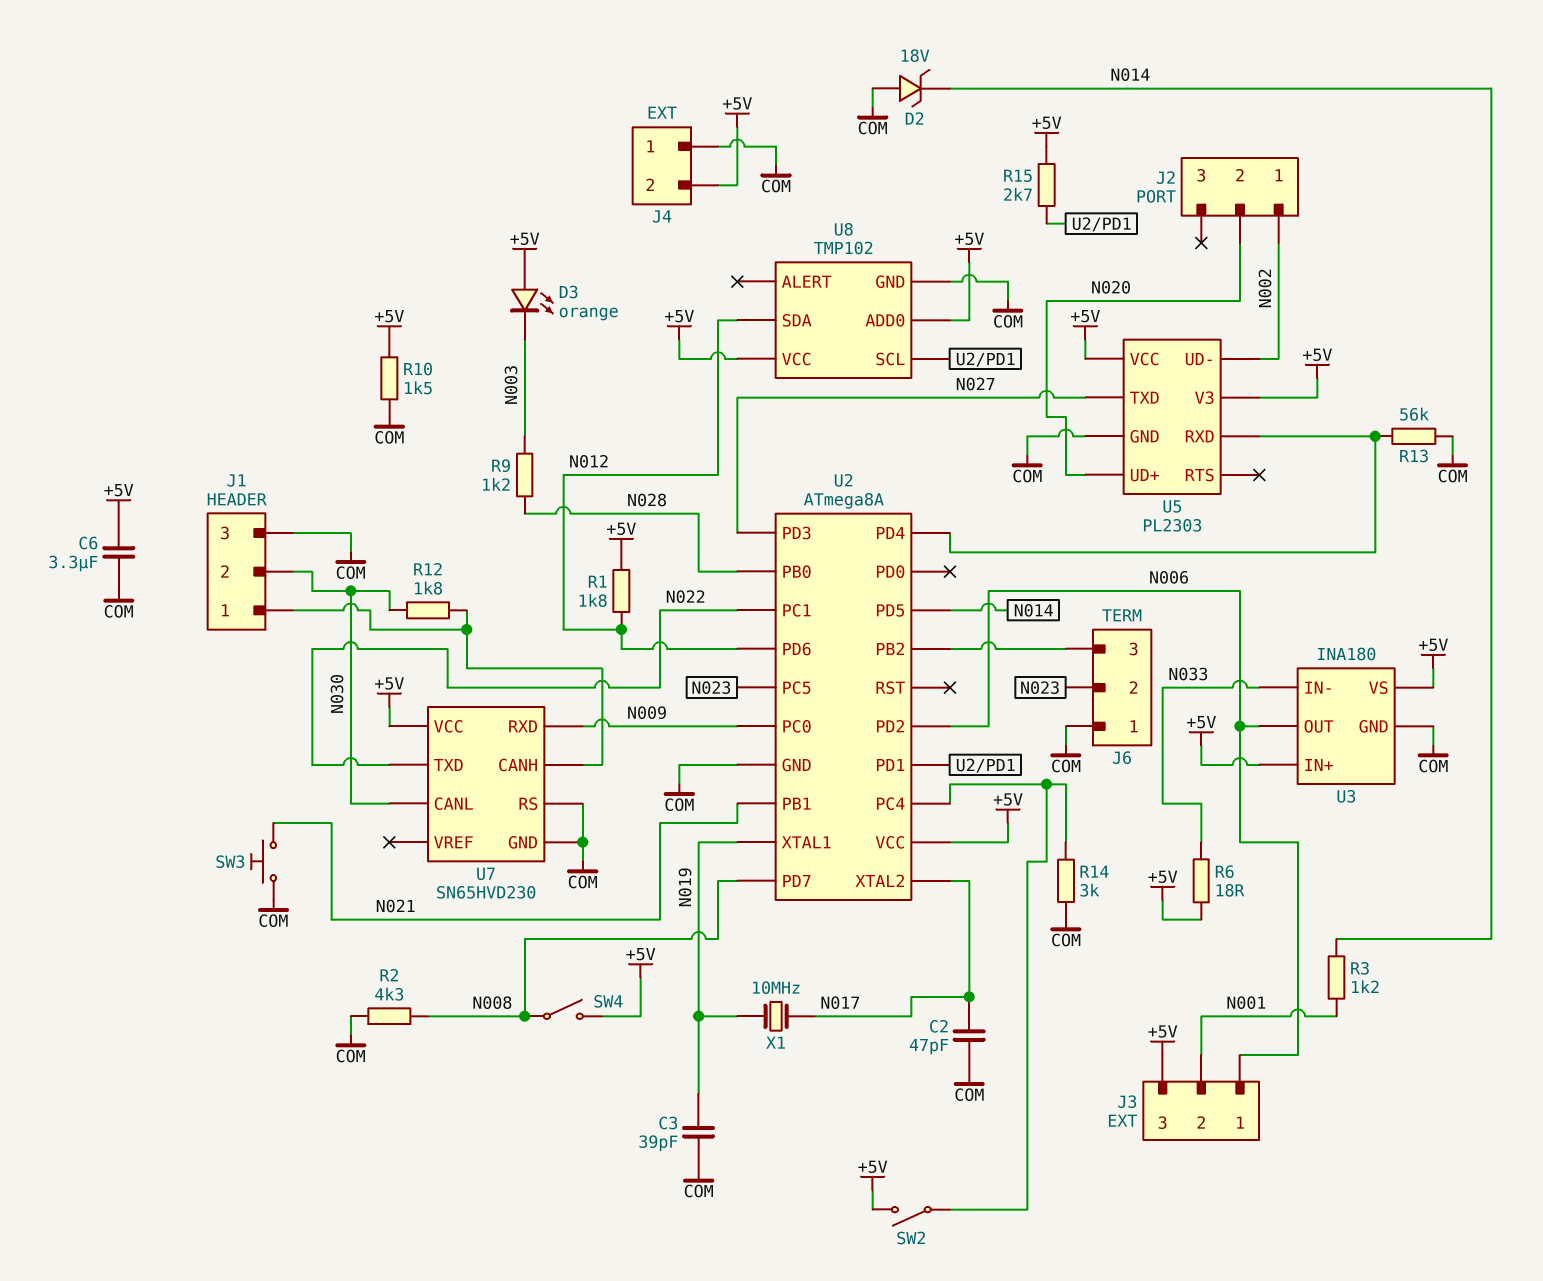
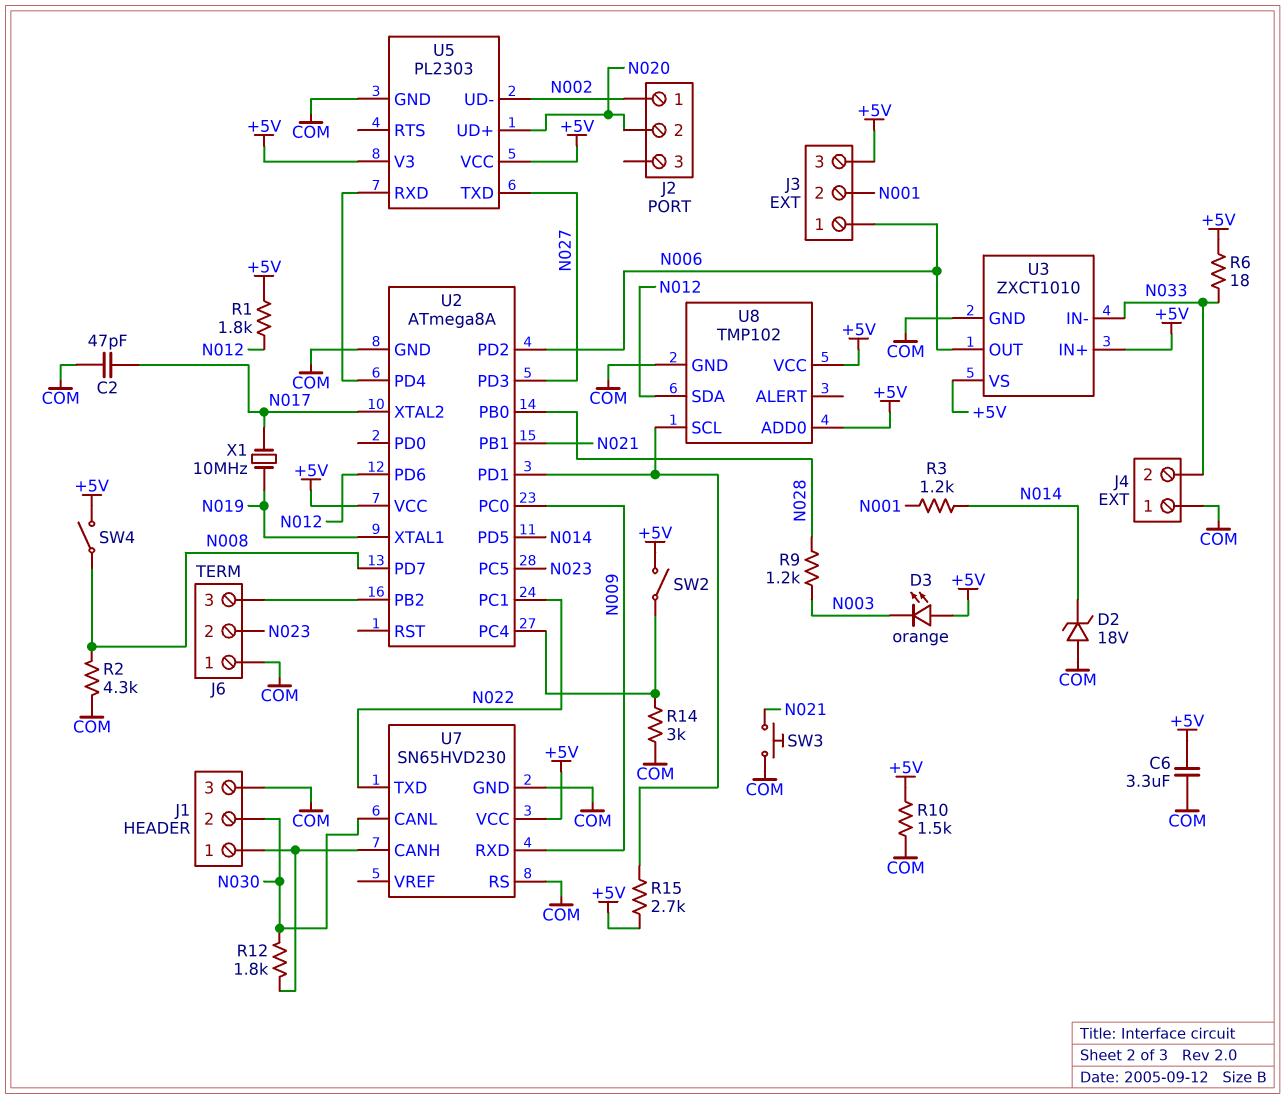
C3: 39pF (COM, N019) -> none
J4 pin 2: +5V -> N033
R13: 56k (COM, U2/PD4) -> none
U3: INA180 -> ZXCT1010

